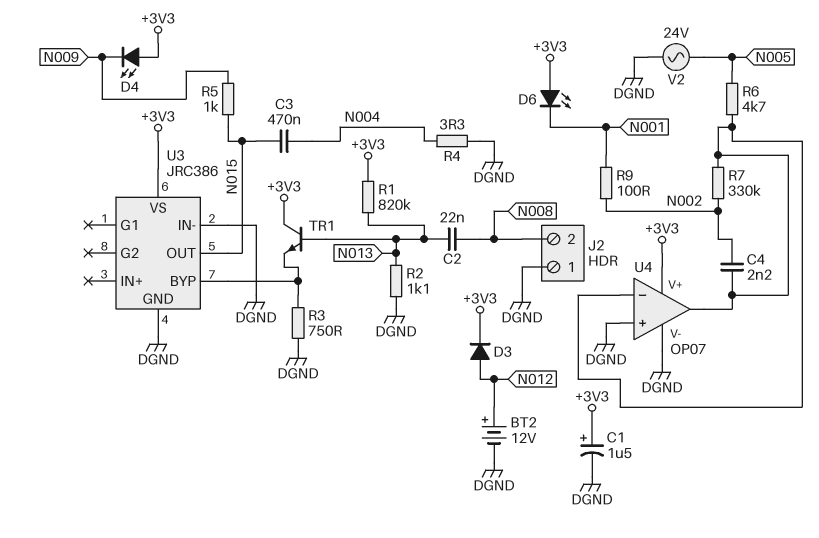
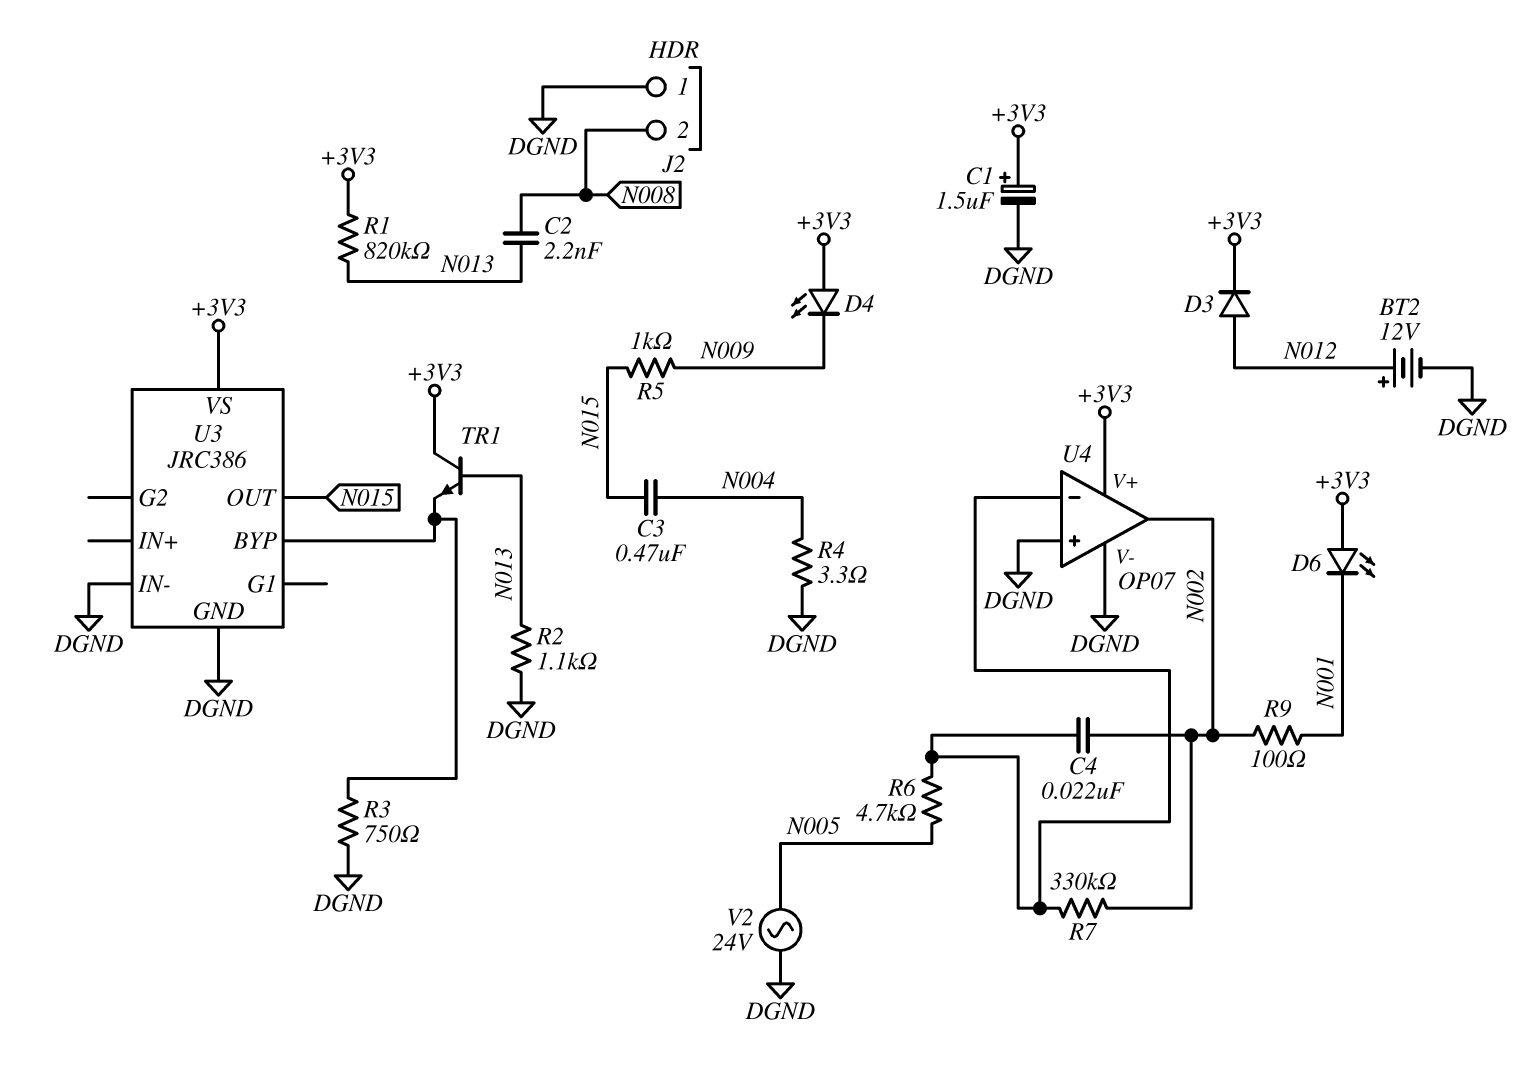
C2: 22nF (N008, N013) -> 2.2nF (N008, N013)
C4: 2.2nF (N002, U4/in-) -> 22nF (N002, U4/in-)
U4 pin out: U4/in- -> N002

